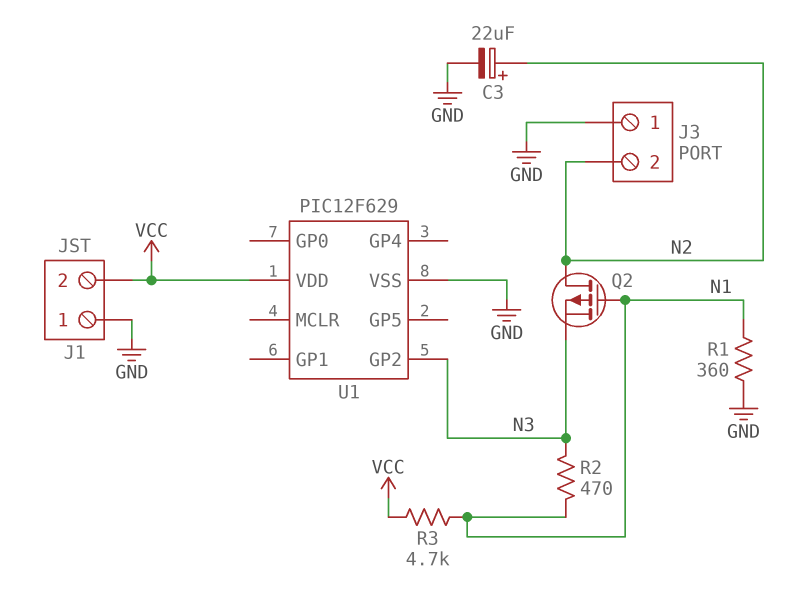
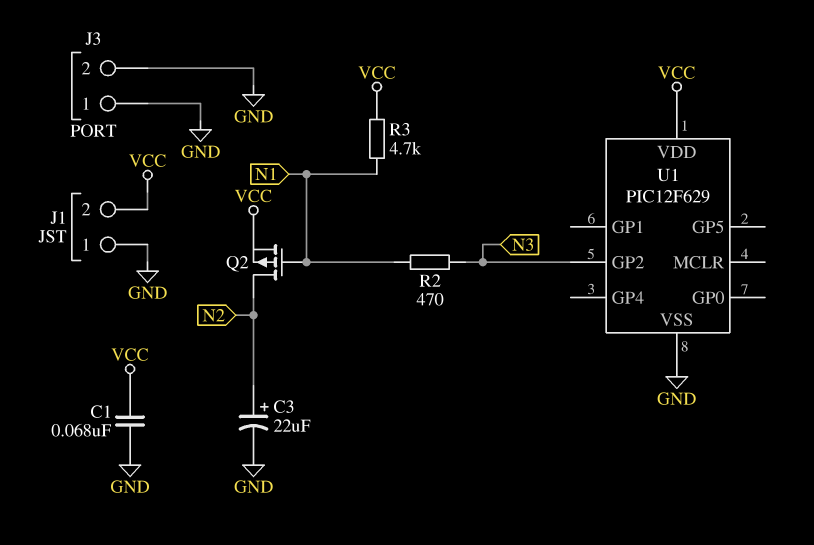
C1: none -> 68nF (GND, VCC)
J3 pin 2: N2 -> GND
Q2: PMOS (G N1, D N2, S N3) -> PMOS (G N1, D N2, S VCC)
R1: 360 (GND, N1) -> none

